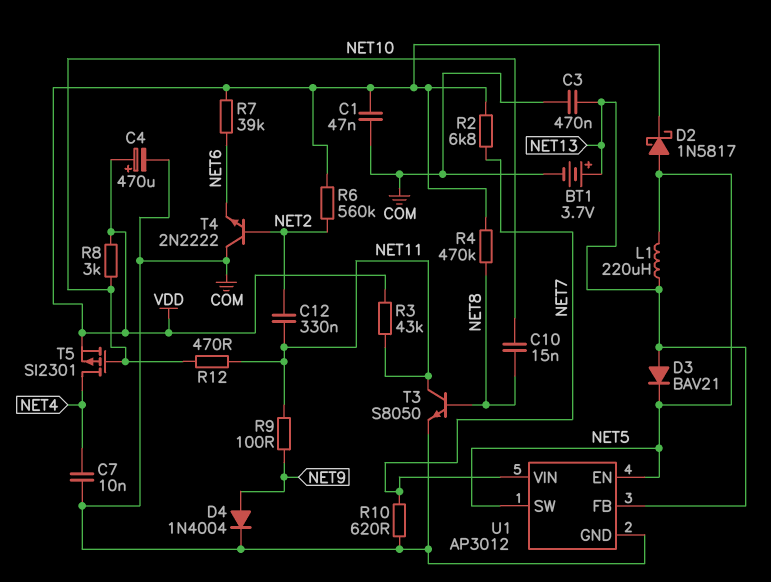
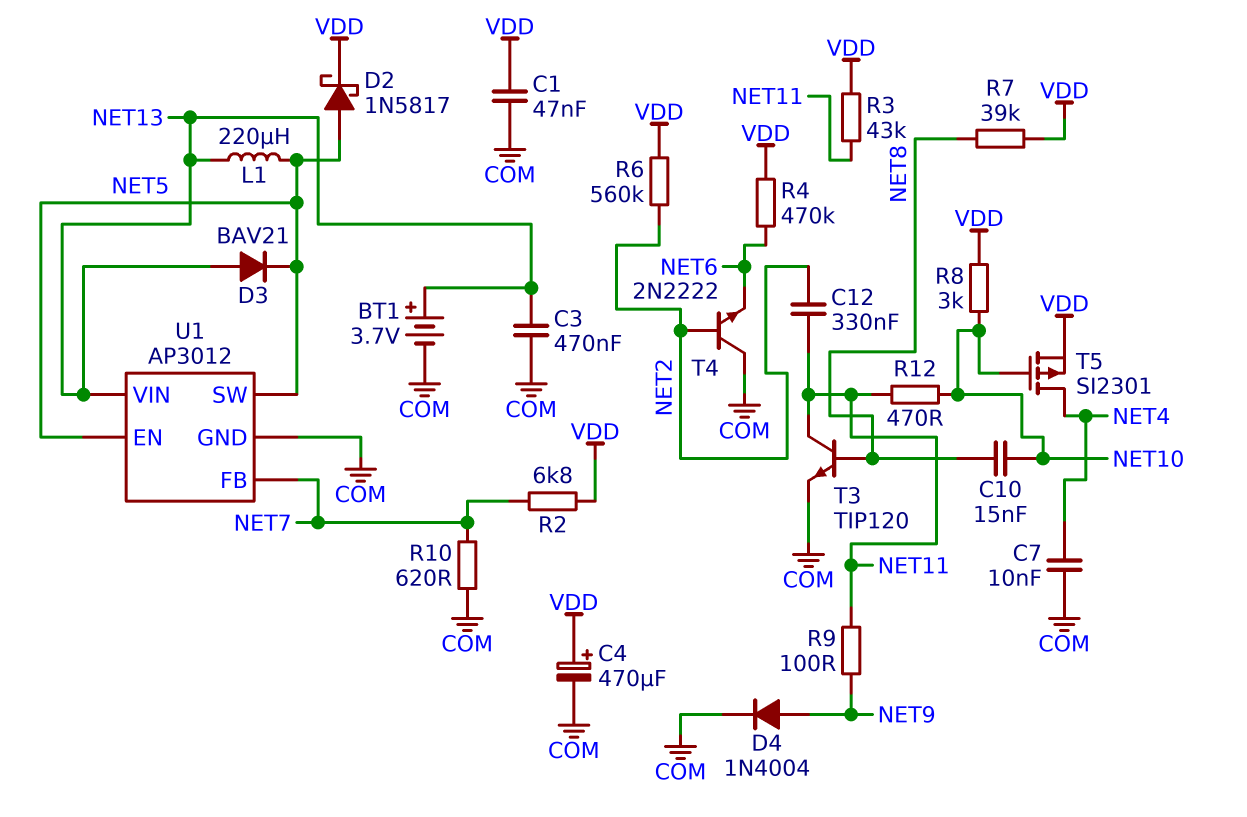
R4: 470k (NET8, VDD) -> 470k (NET6, VDD)
R7: 39k (NET6, VDD) -> 39k (NET8, VDD)
T3: NPN S8050 (B NET8, C NET11, E COM) -> NPN TIP120 (B NET8, C NET11, E COM)
U1 pin FB: NET13 -> NET7
U1 pin VIN: NET7 -> NET13

